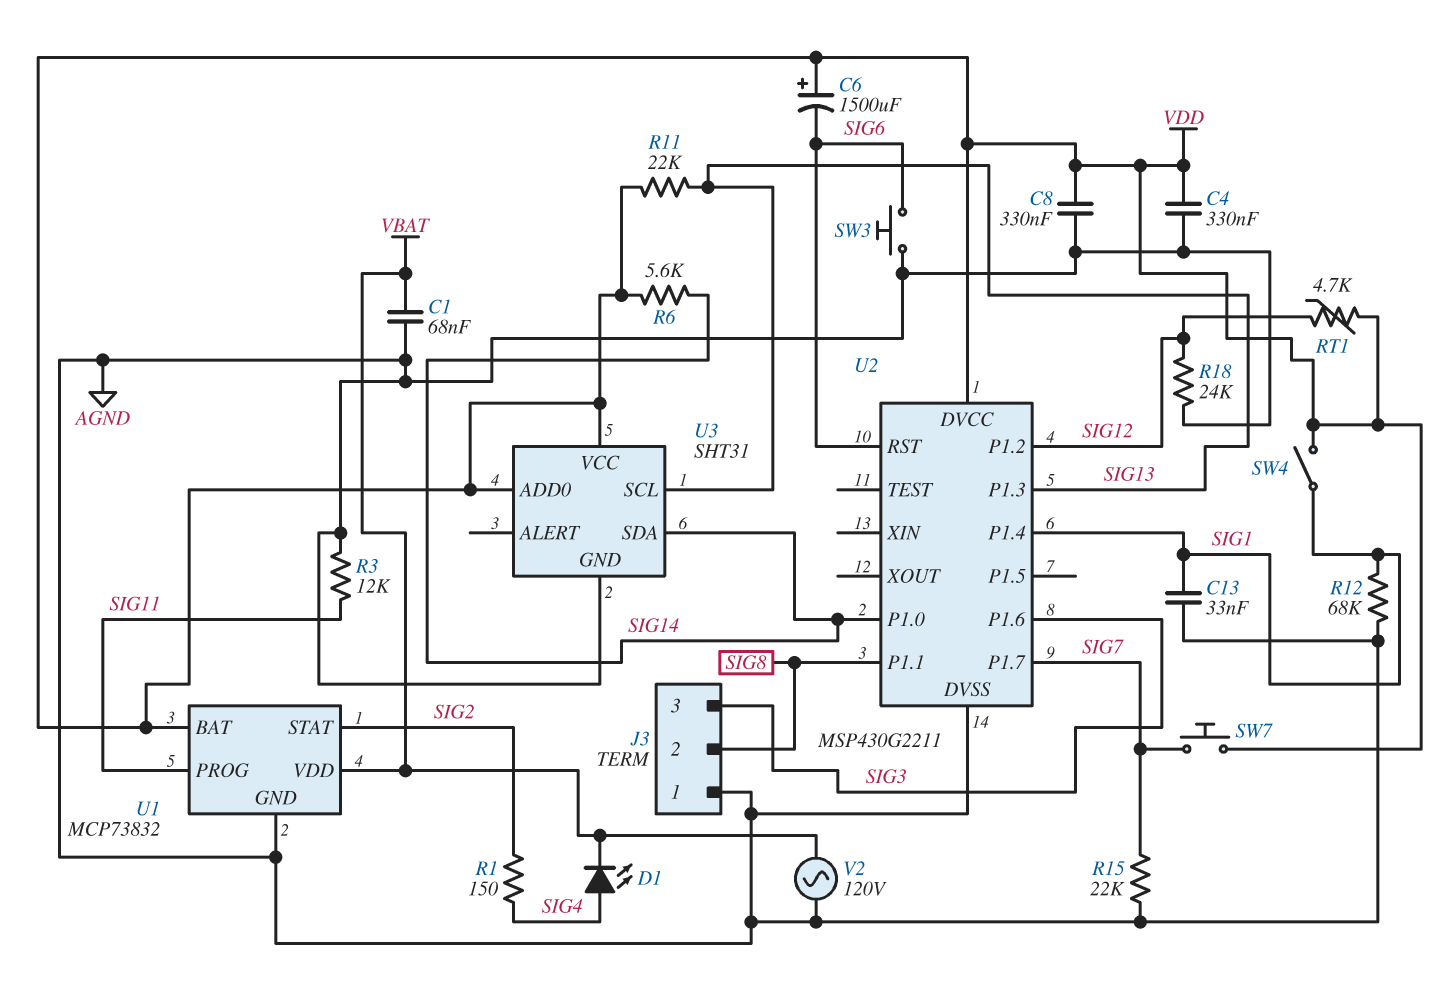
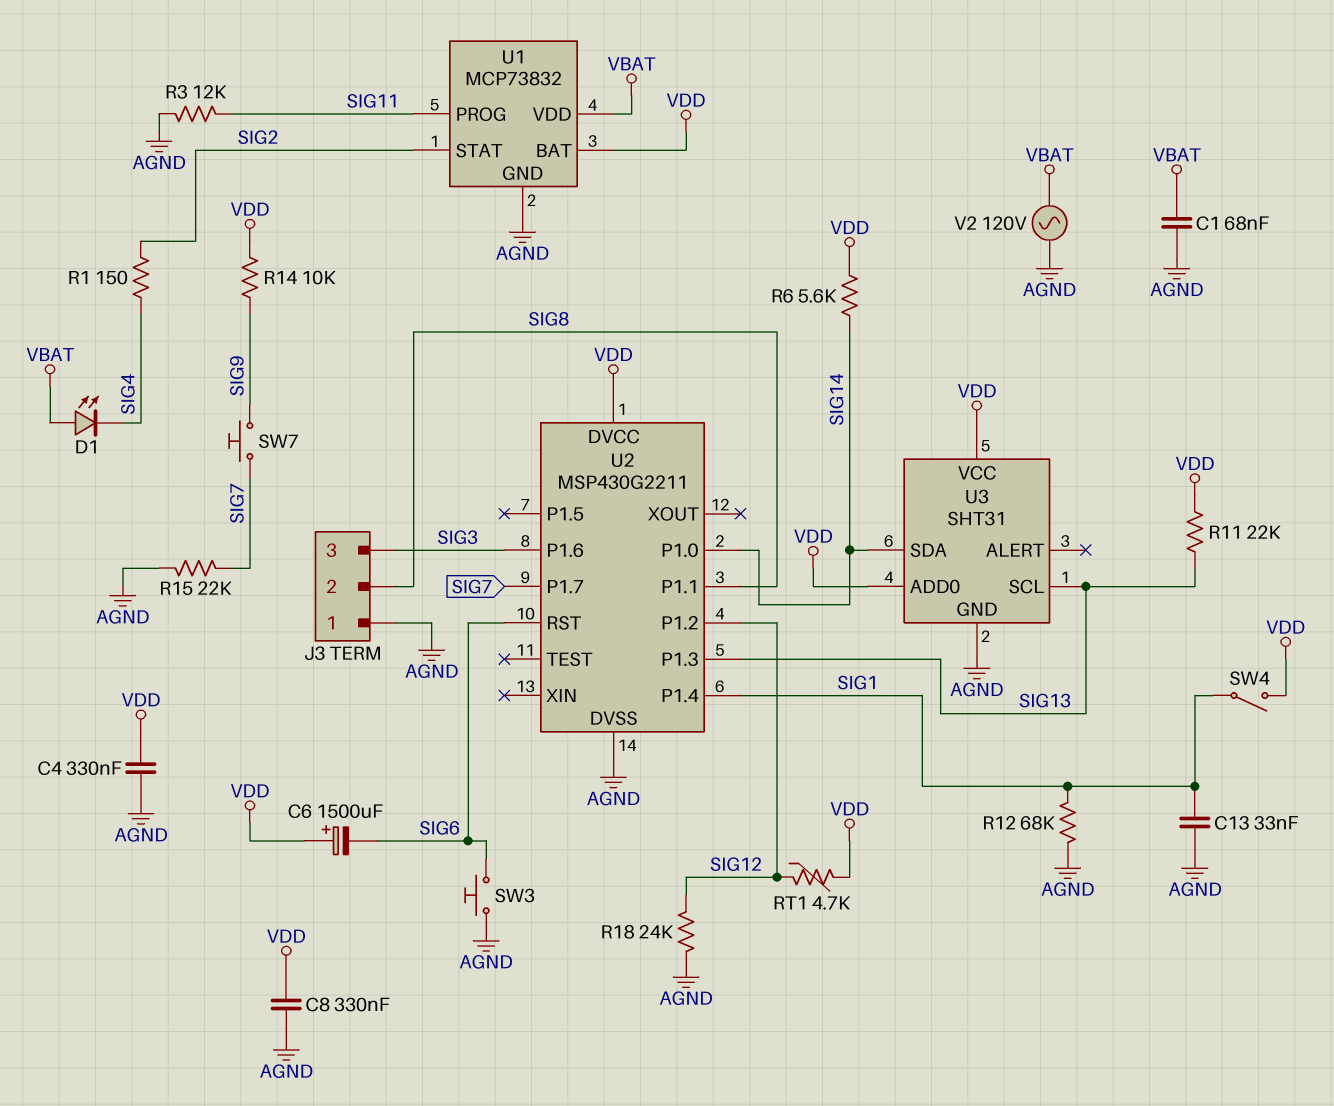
D1: LED (A SIG4, K VBAT) -> LED (A VBAT, K SIG4)
R14: none -> 10k (SIG9, VDD)
SW7: button (SIG7, VDD) -> button (SIG7, SIG9)

